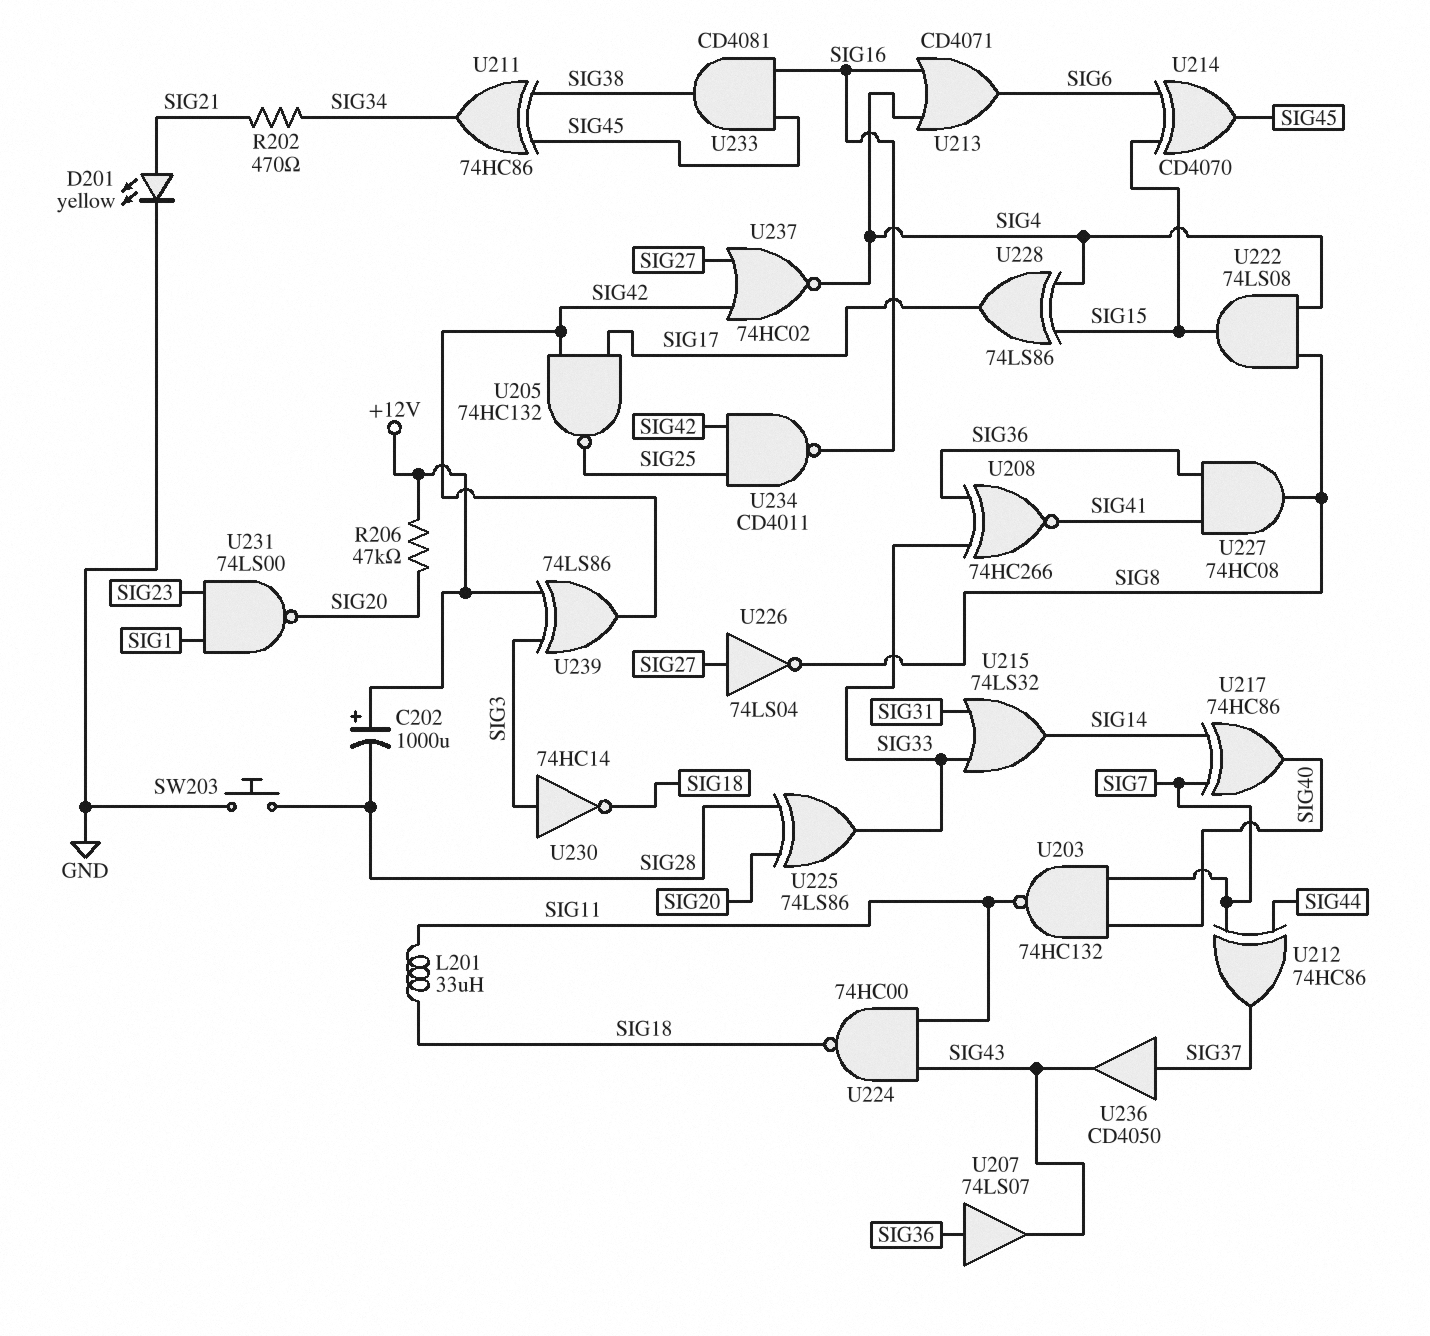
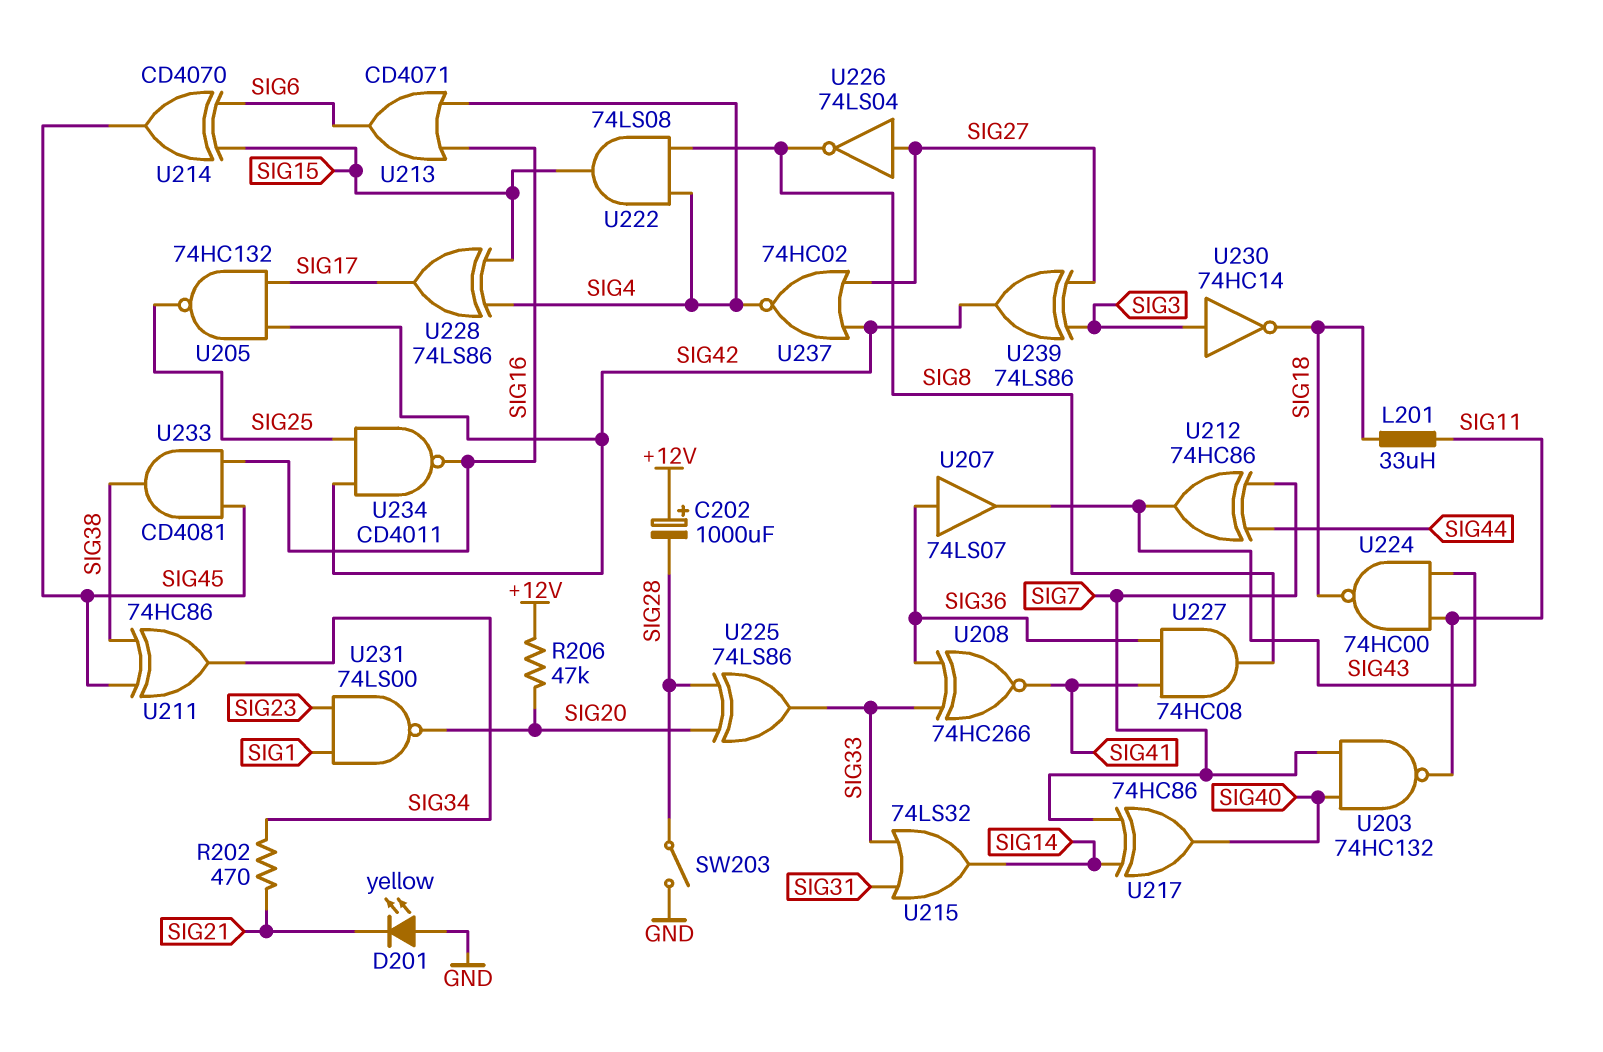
D201: LED yellow (A SIG21, K GND) -> LED yellow (A GND, K SIG21)
SW203: button (GND, SIG28) -> switch (GND, SIG28)
U212: XOR 74HC86 (in SIG7, in SIG44, out SIG37) -> XOR 74HC86 (in SIG7, in SIG44, out SIG43)
U236: buffer CD4050 (in SIG37, out SIG43) -> none
U239: XOR 74LS86 (in +12V, in SIG3, out SIG42) -> XOR 74LS86 (in SIG3, in SIG27, out SIG42)

